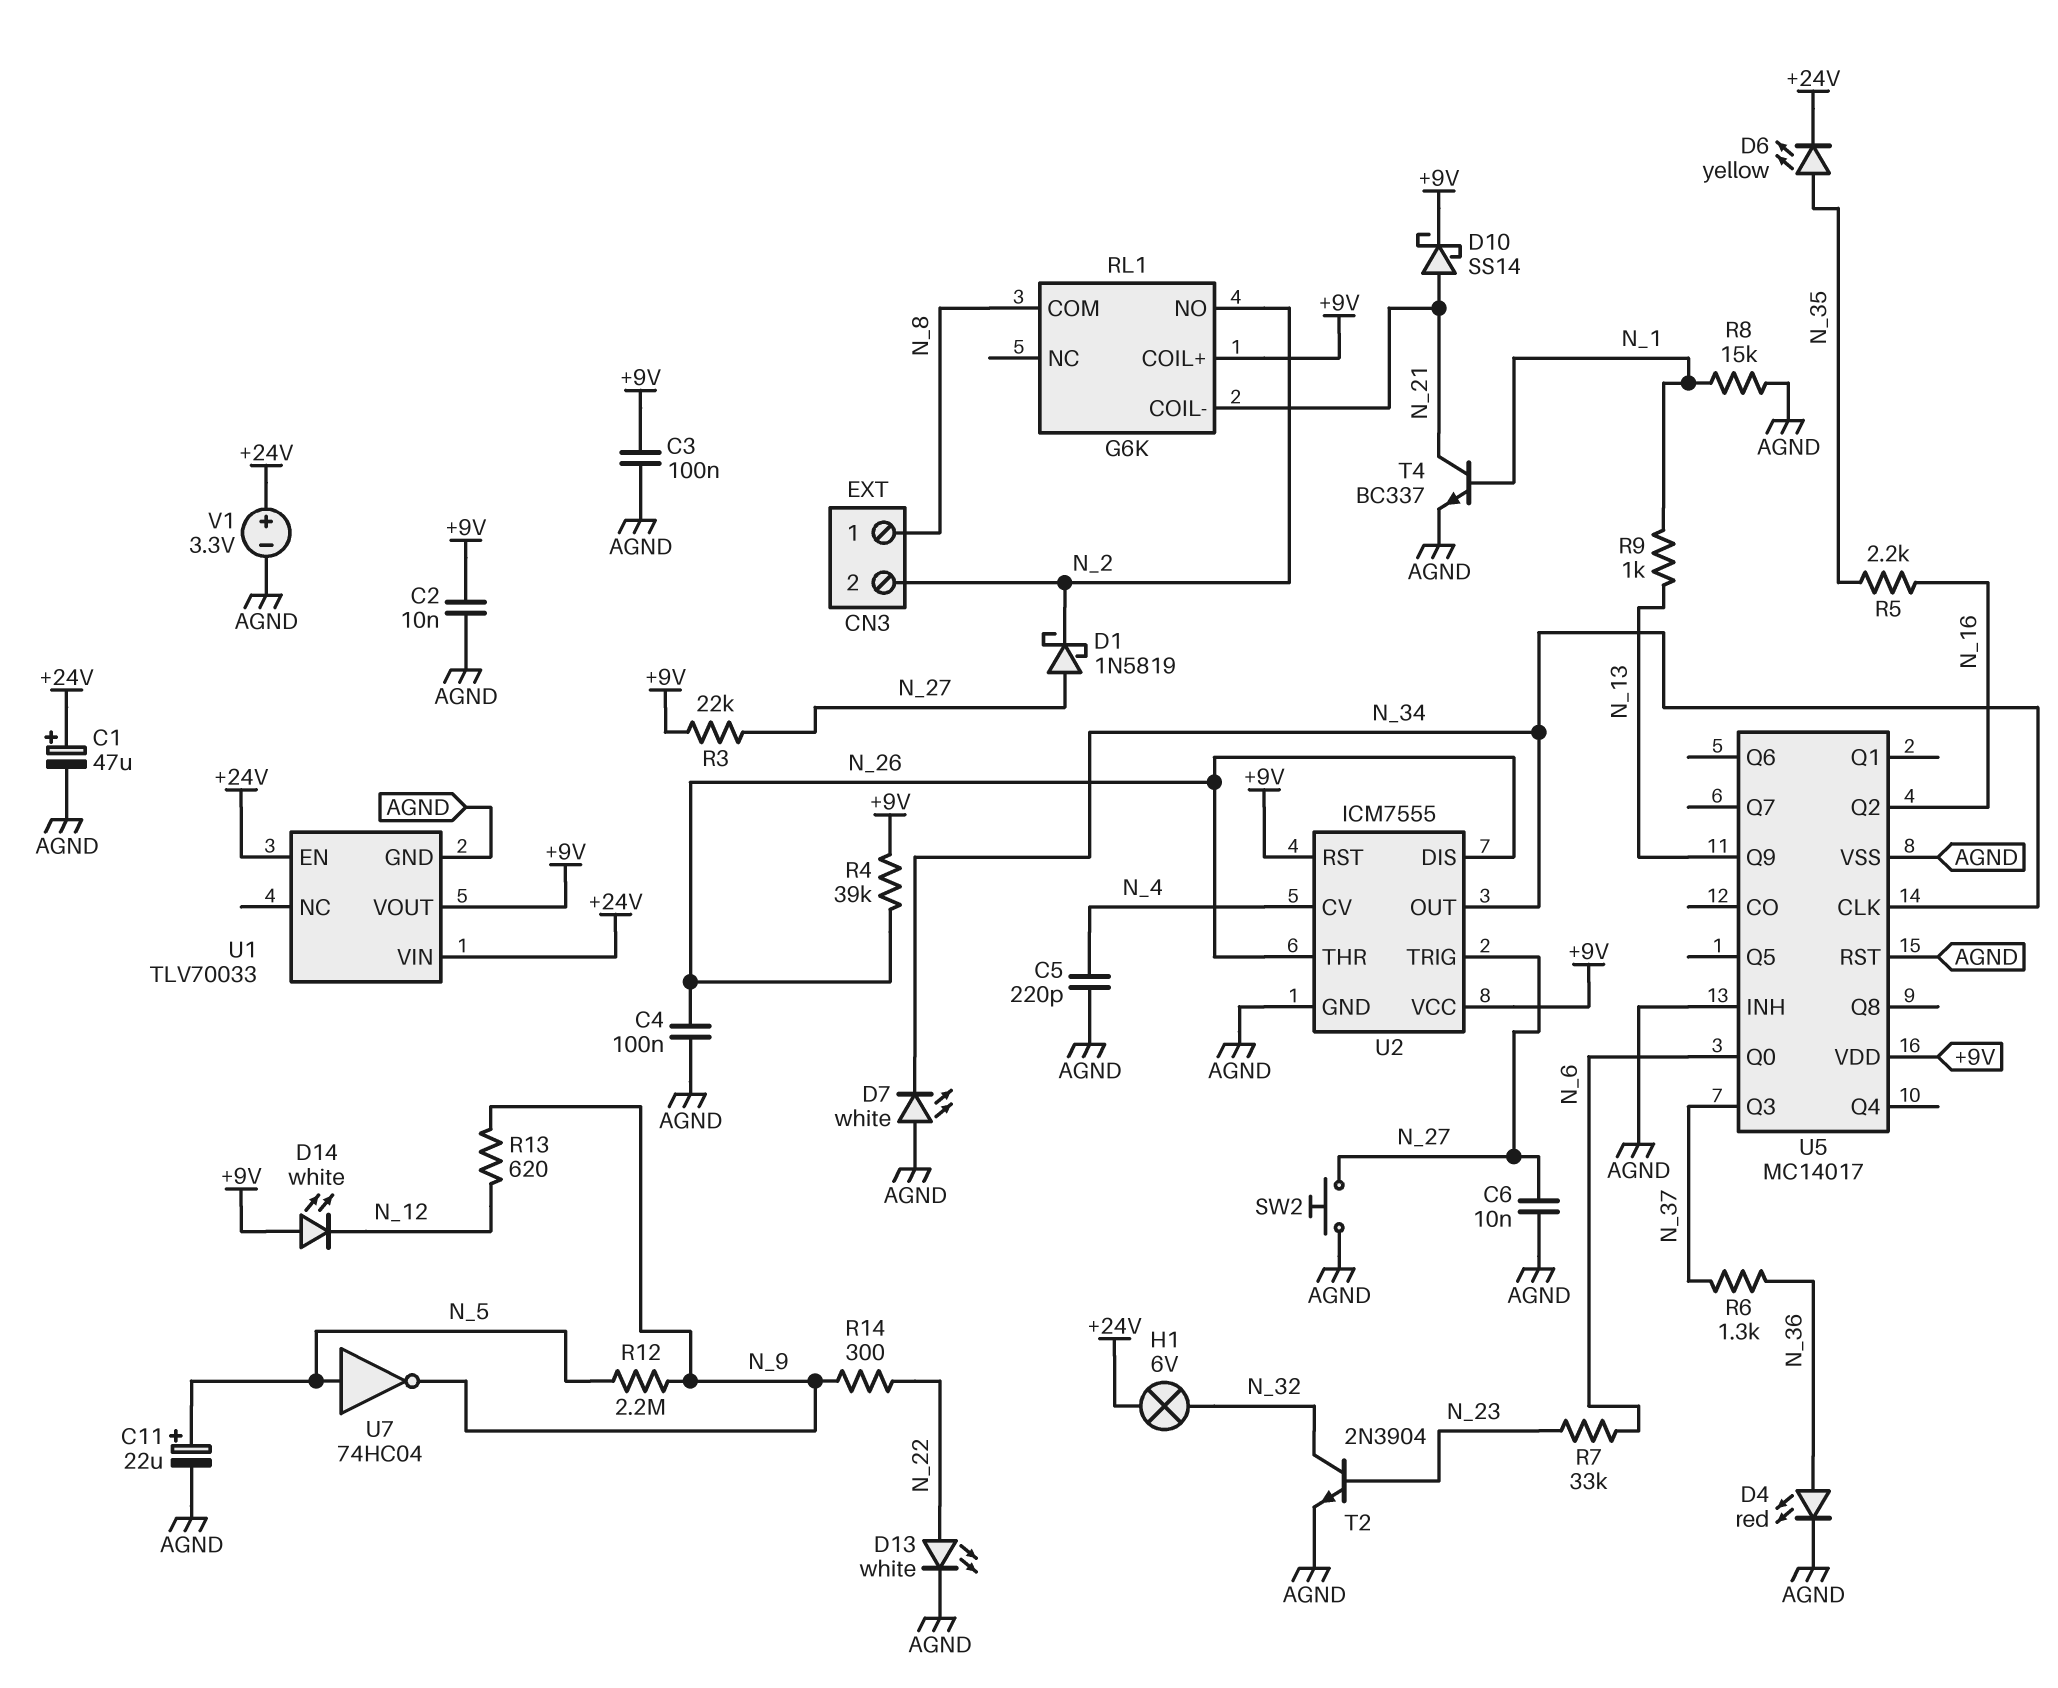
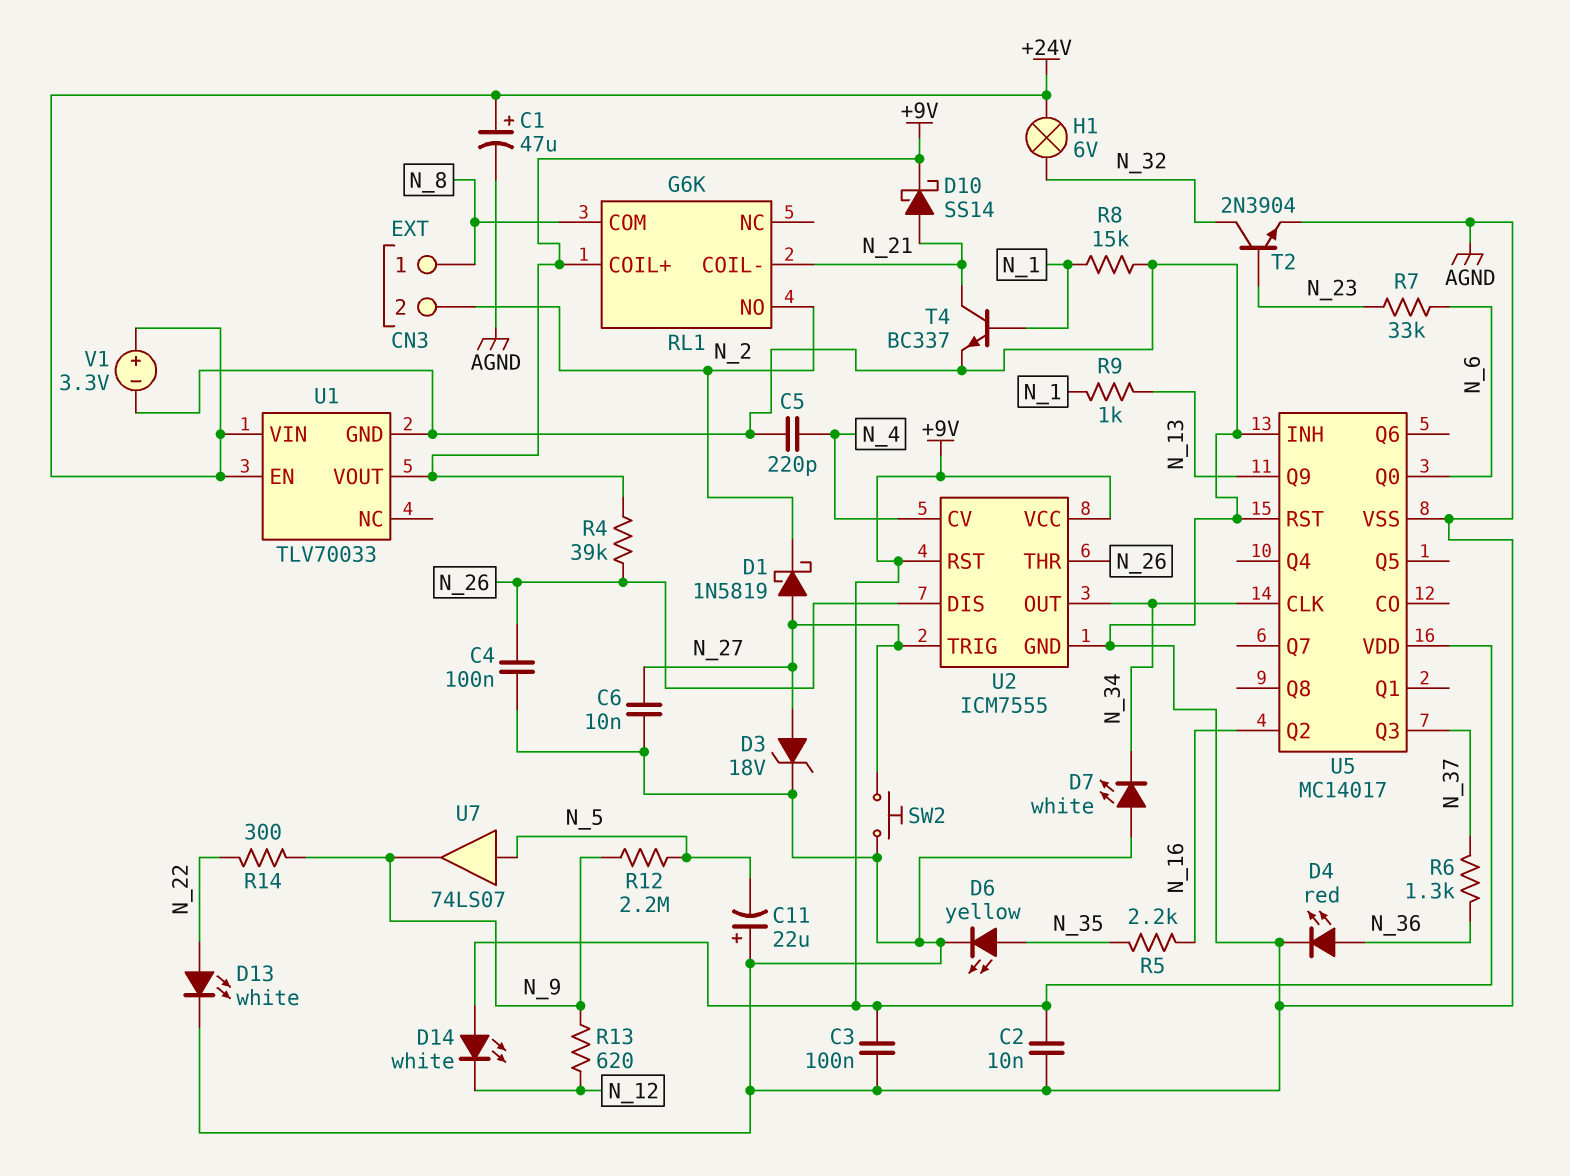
C11: 22uF (plus N_5, minus AGND) -> 22uF (plus AGND, minus N_5)
D3: none -> zener 18V (A N_27, K AGND)
D6: LED yellow (A N_35, K +24V) -> LED yellow (A N_35, K AGND)
R3: 22k (+9V, N_27) -> none
U7: NOT 74HC04 (in N_5, out N_9) -> buffer 74LS07 (in N_5, out N_9)

